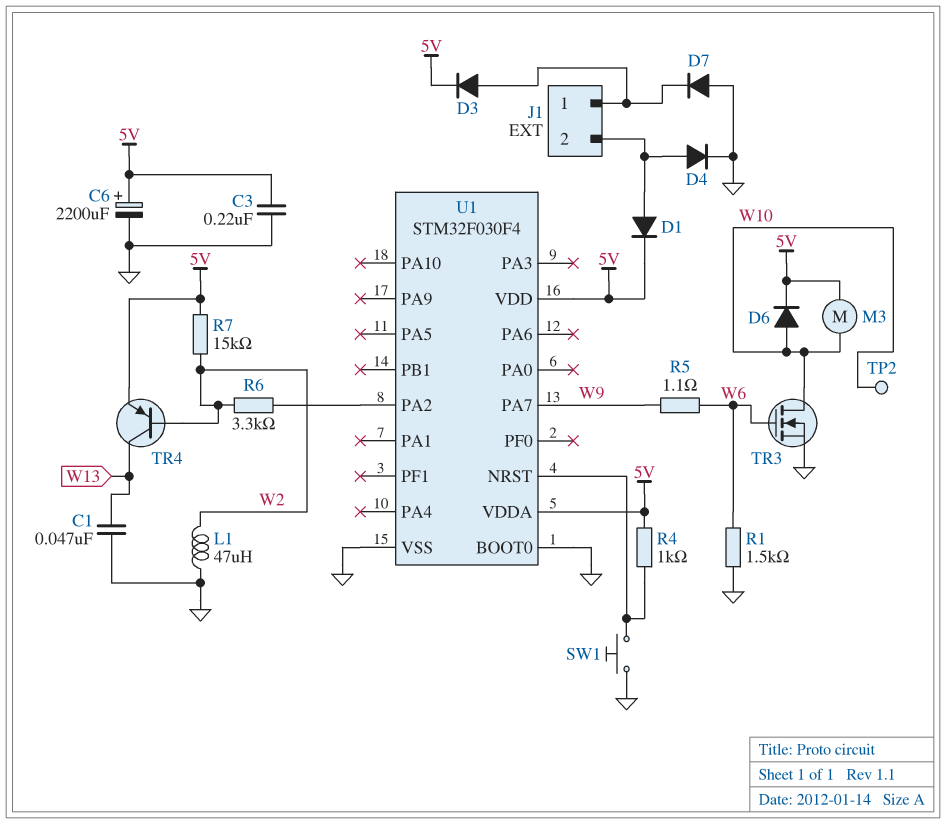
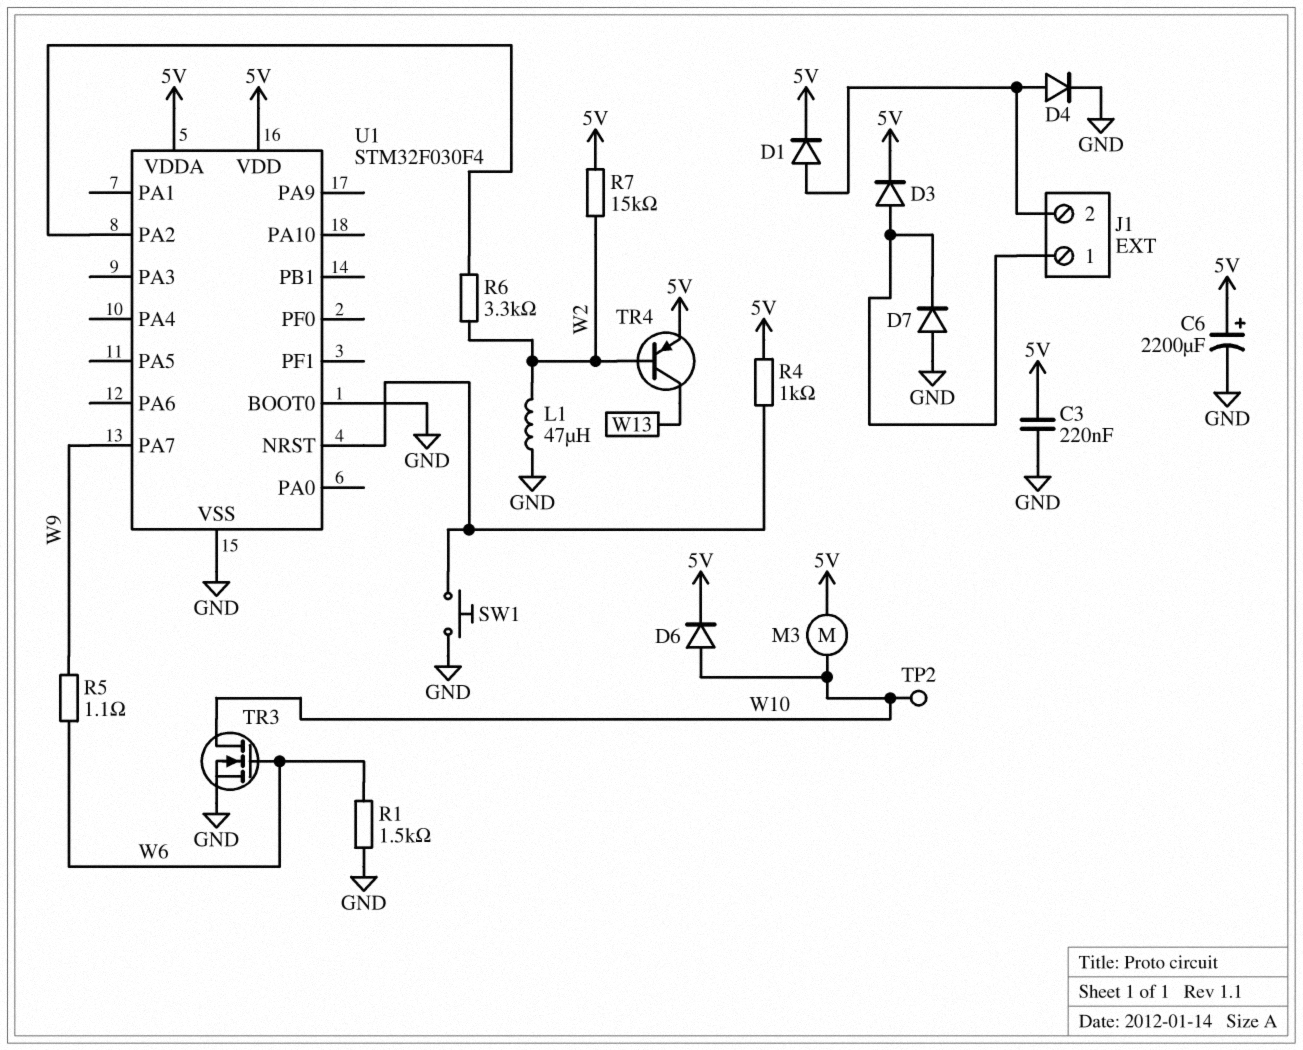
C1: 47nF (GND, W13) -> none

